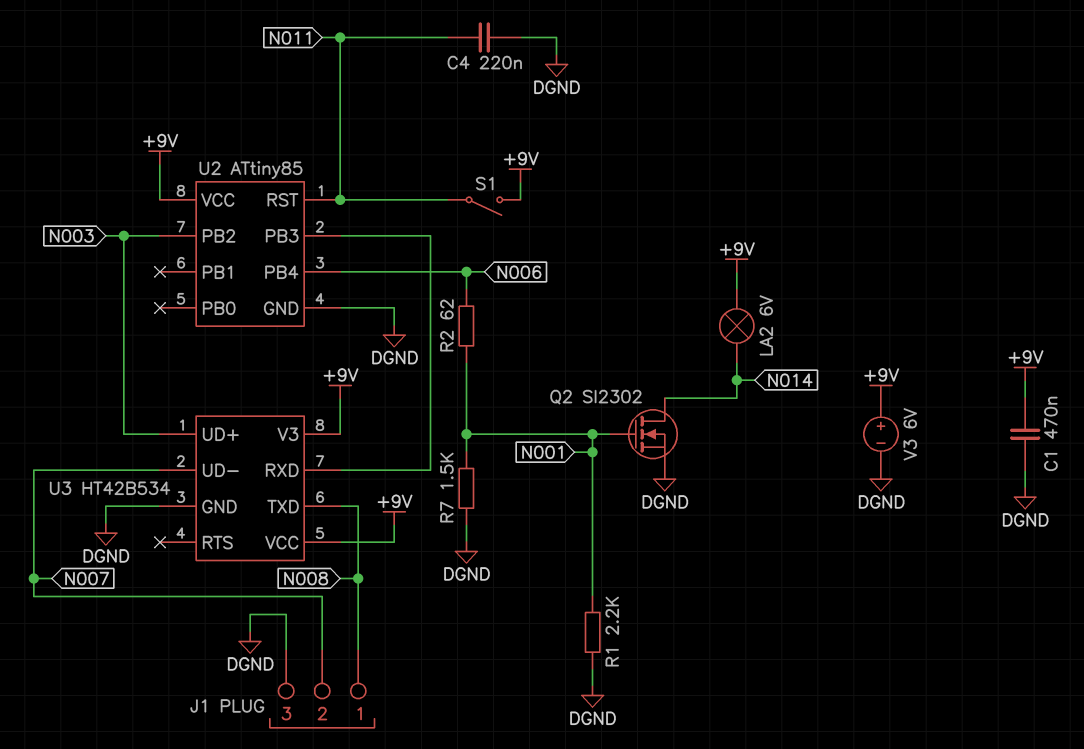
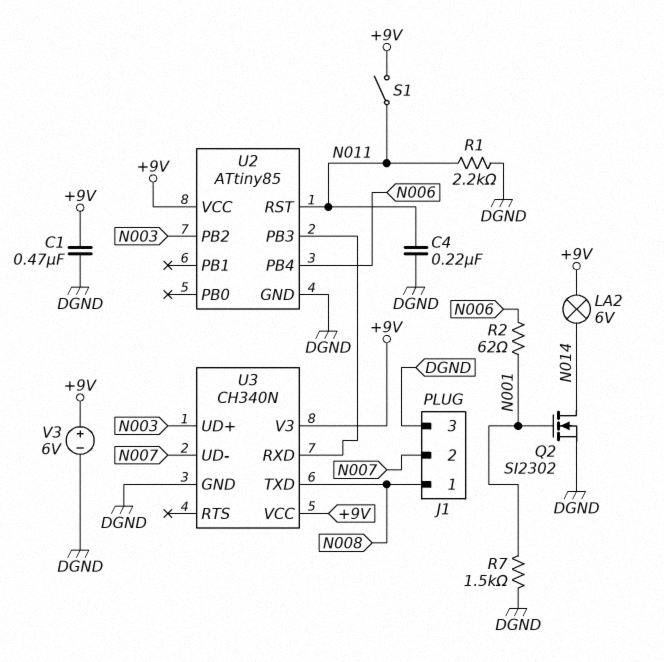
R1: 2.2k (DGND, N001) -> 2.2k (DGND, N011)
U3: HT42B534 -> CH340N

